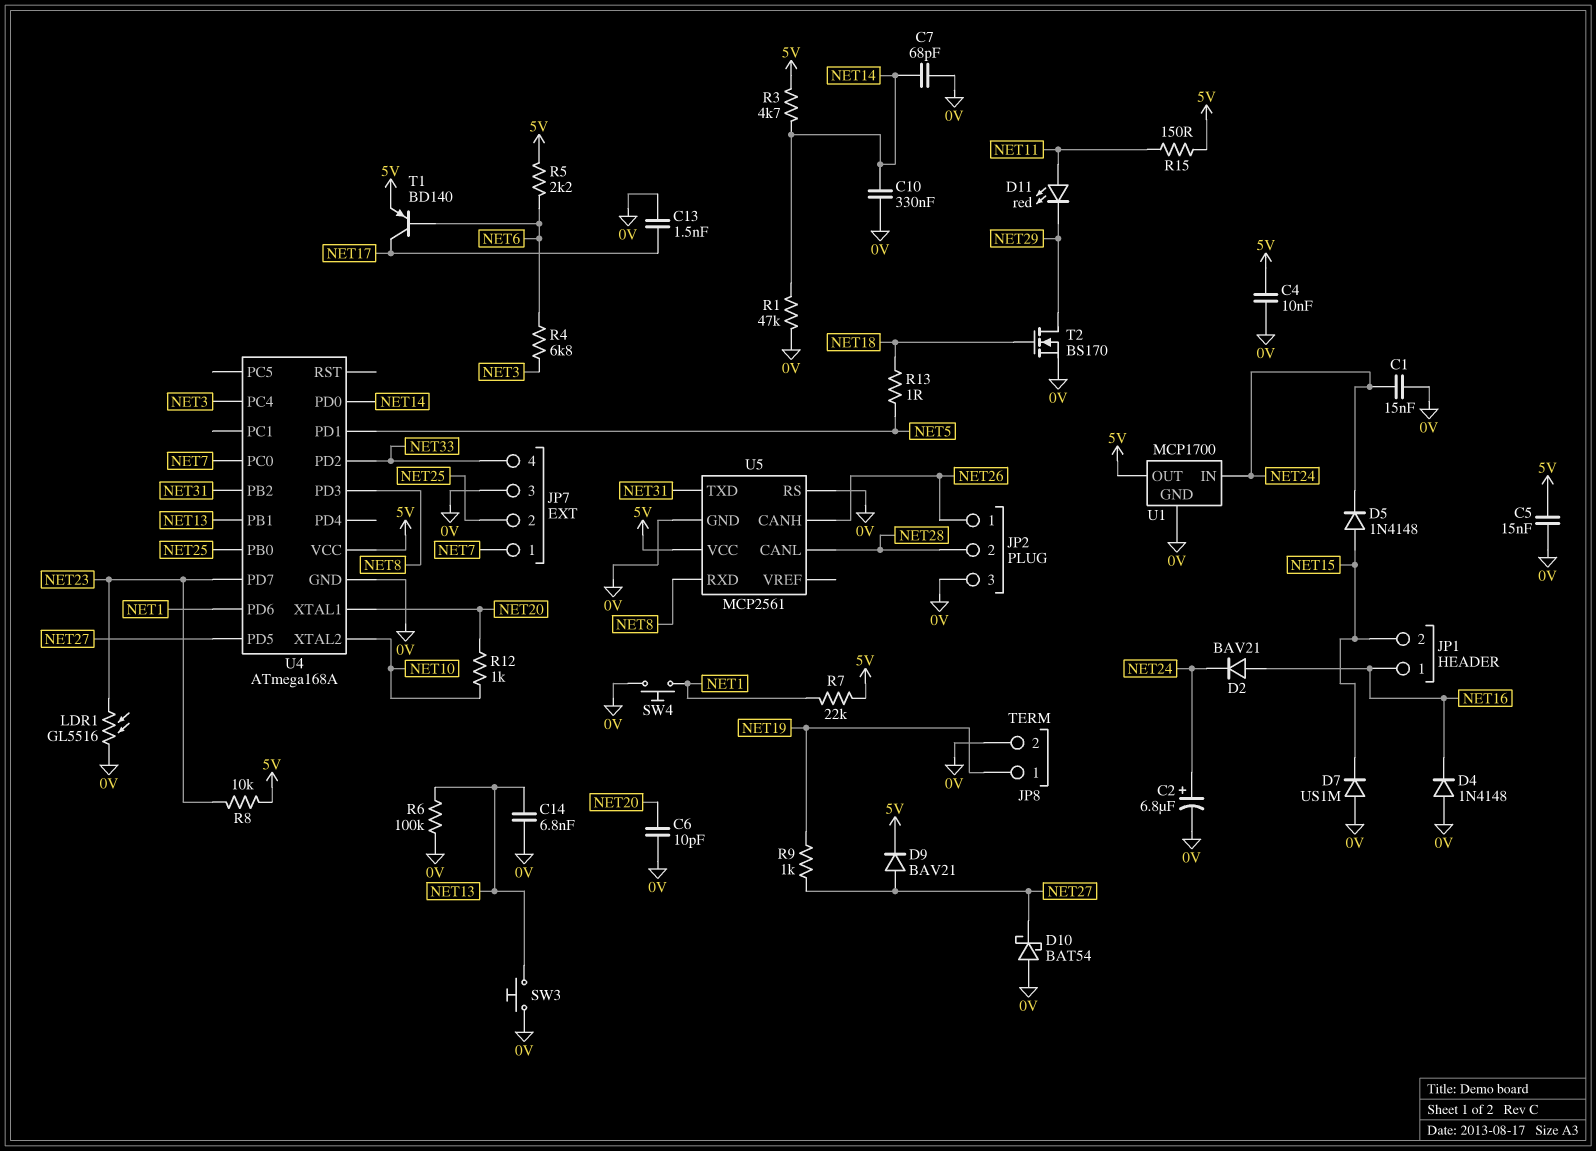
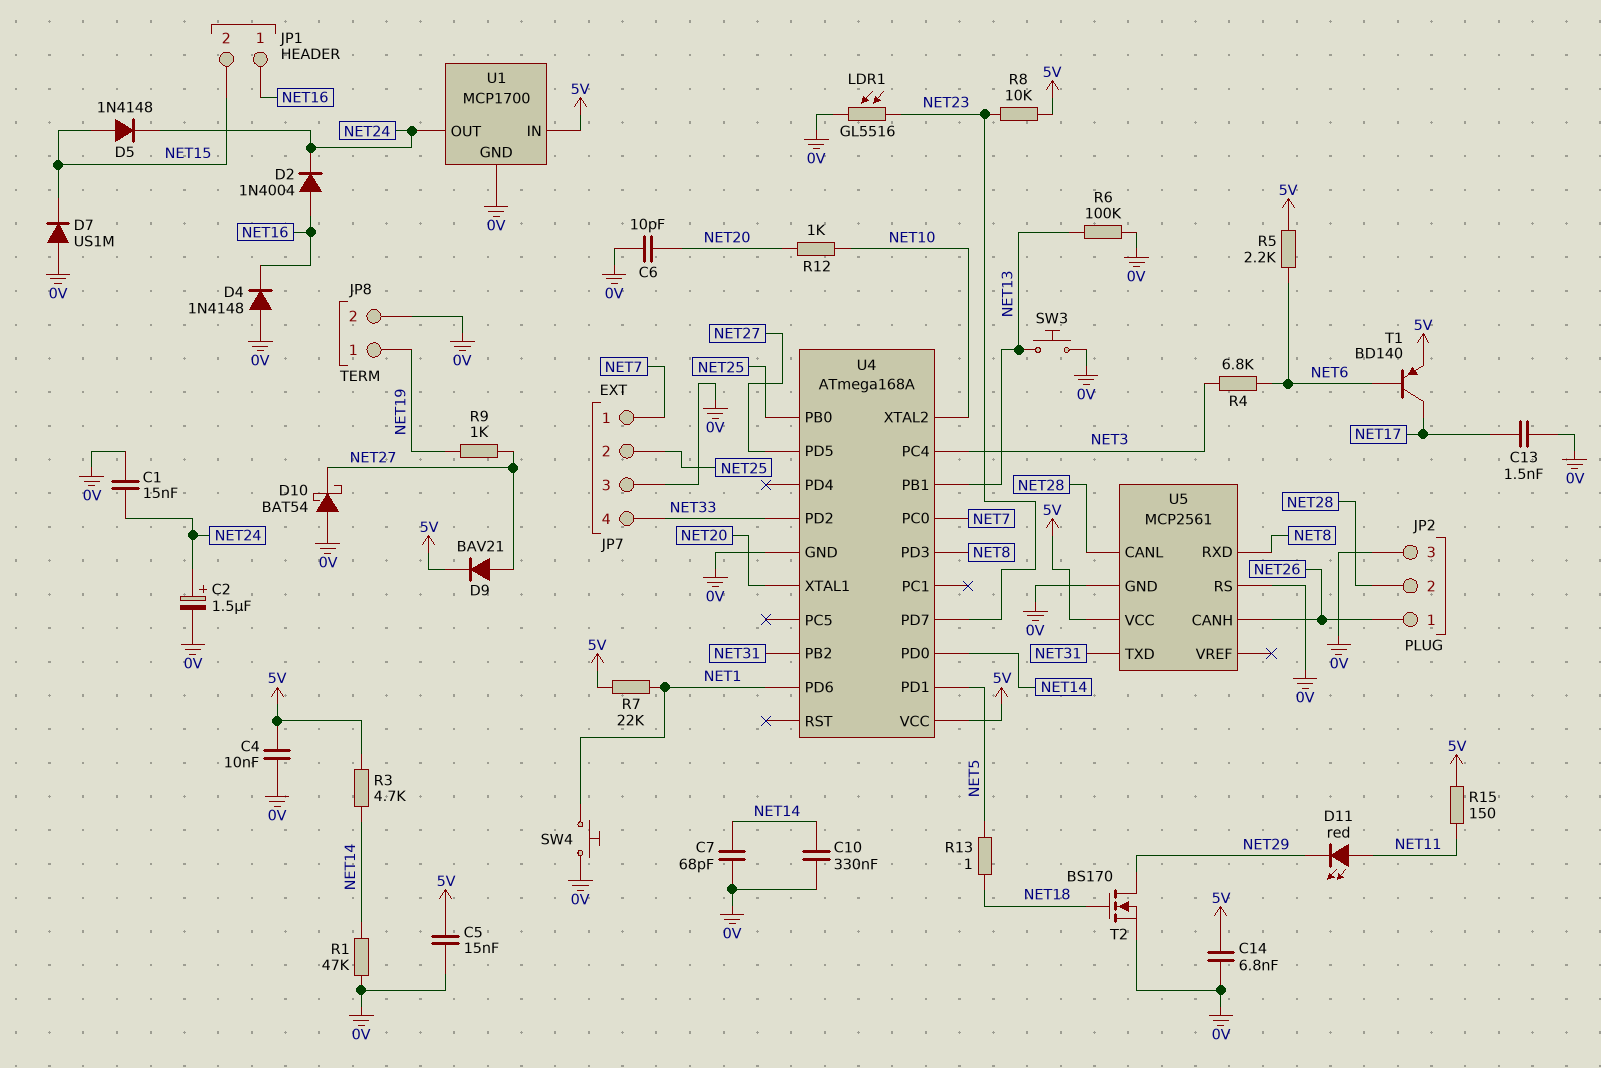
C2: 6.8uF (plus NET24, minus 0V) -> 1.5uF (plus NET24, minus 0V)
C14: 6.8nF (0V, NET13) -> 6.8nF (0V, 5V)
D2: diode BAV21 (A NET16, K NET24) -> diode 1N4004 (A NET16, K NET24)
U1 pin IN: NET24 -> 5V
U1 pin OUT: 5V -> NET24

